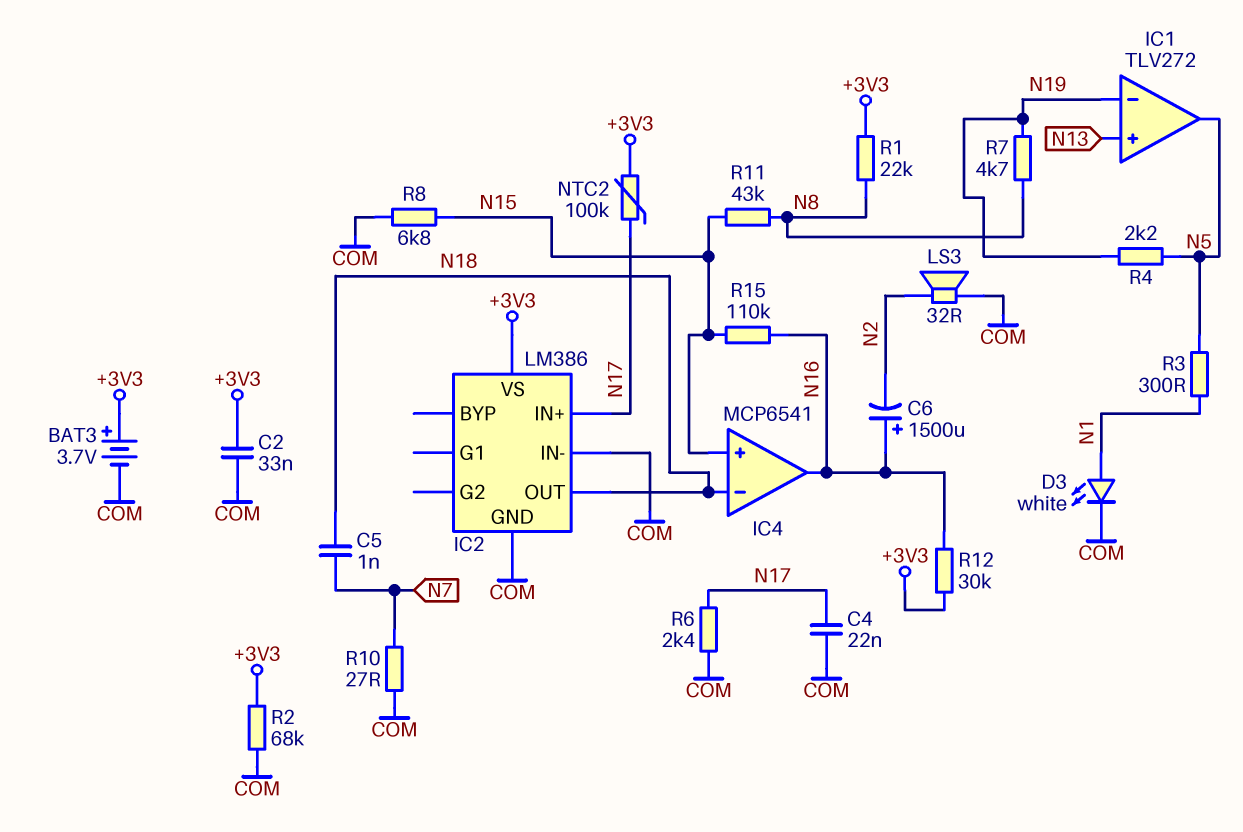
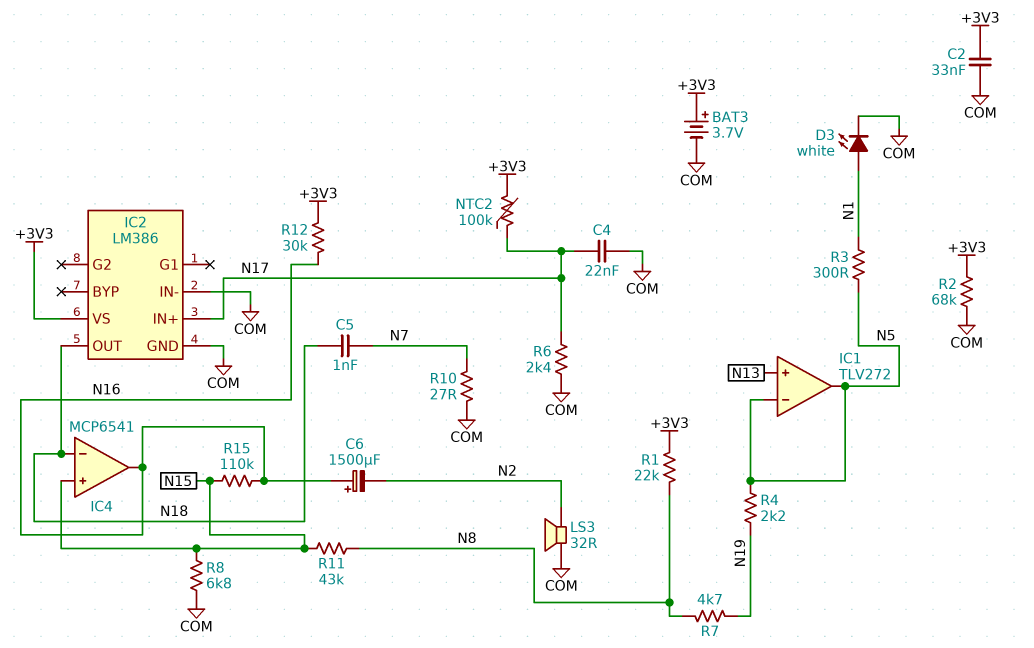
IC1 pin in-: N19 -> N5

